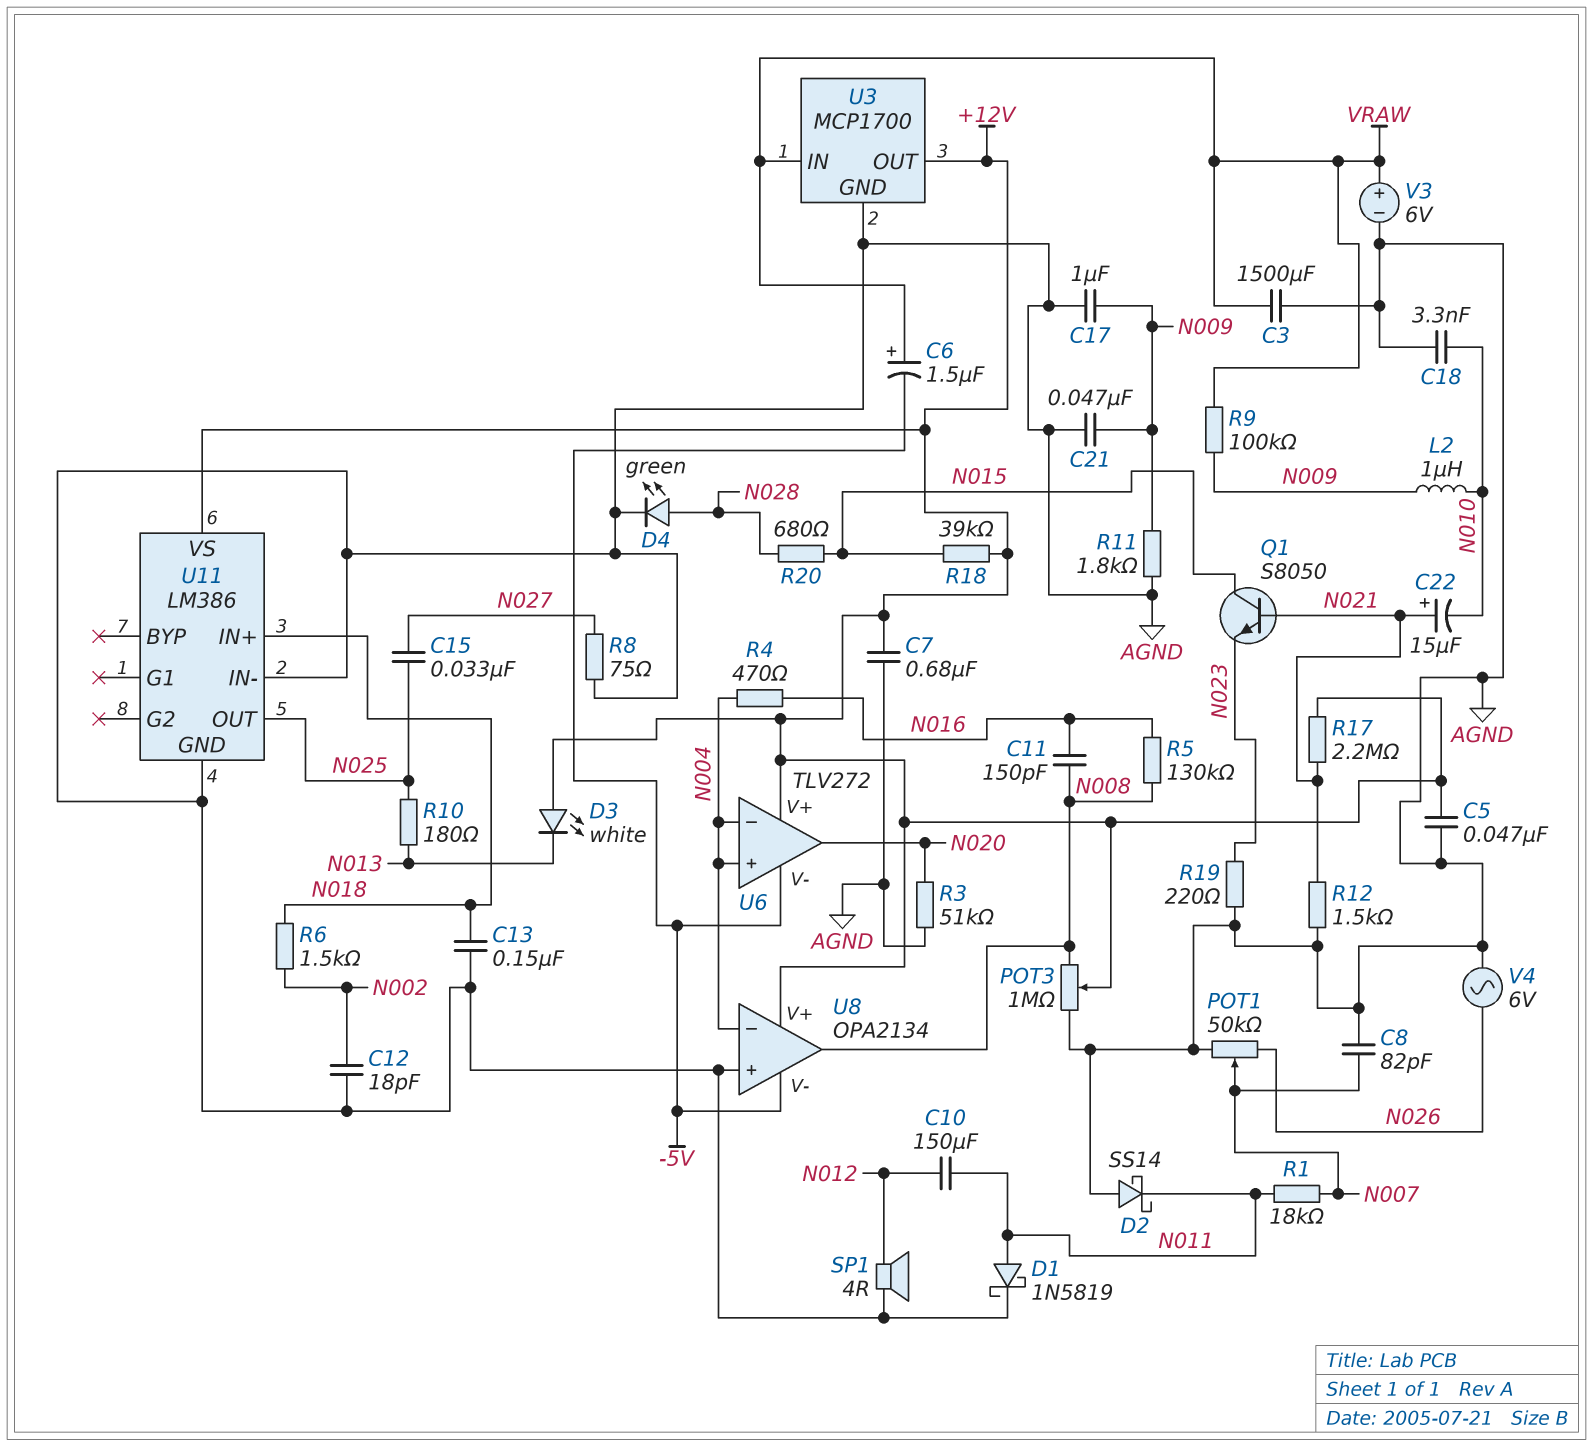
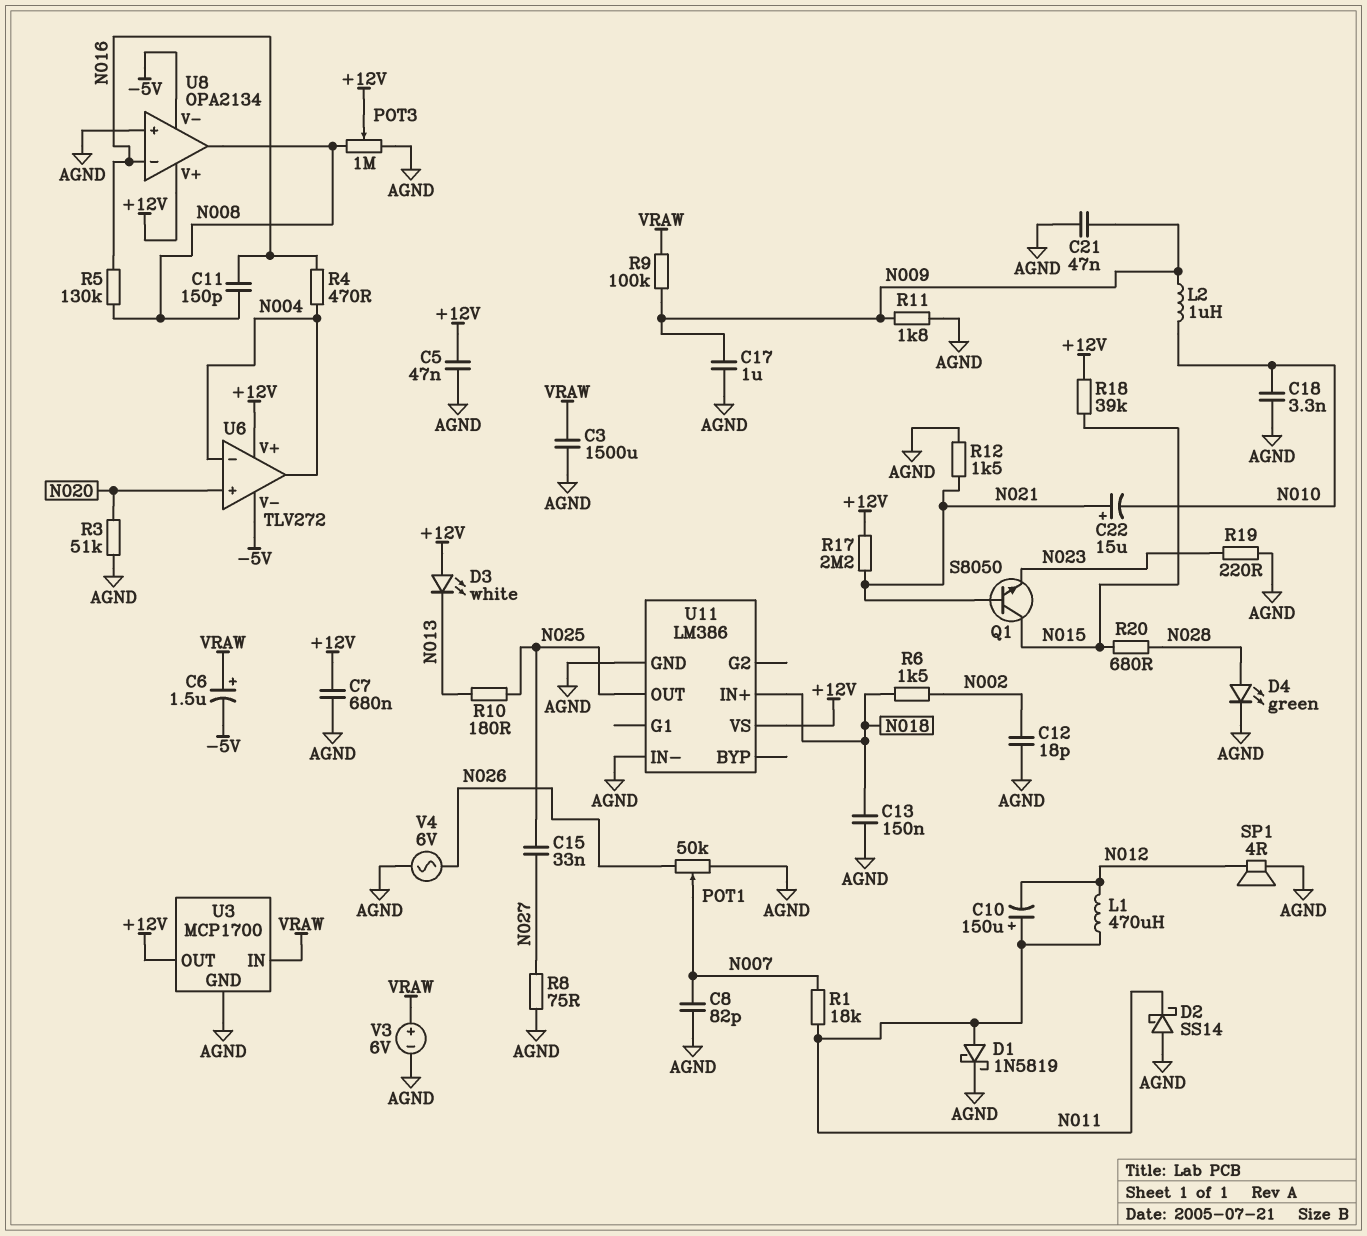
C10: 150uF (N011, N012) -> 150uF (plus N011, minus N012)
L1: none -> 470uH (N011, N012)
U6 pin in+: N004 -> N020
U6 pin out: N020 -> N004
U8 pin in-: N004 -> N016

